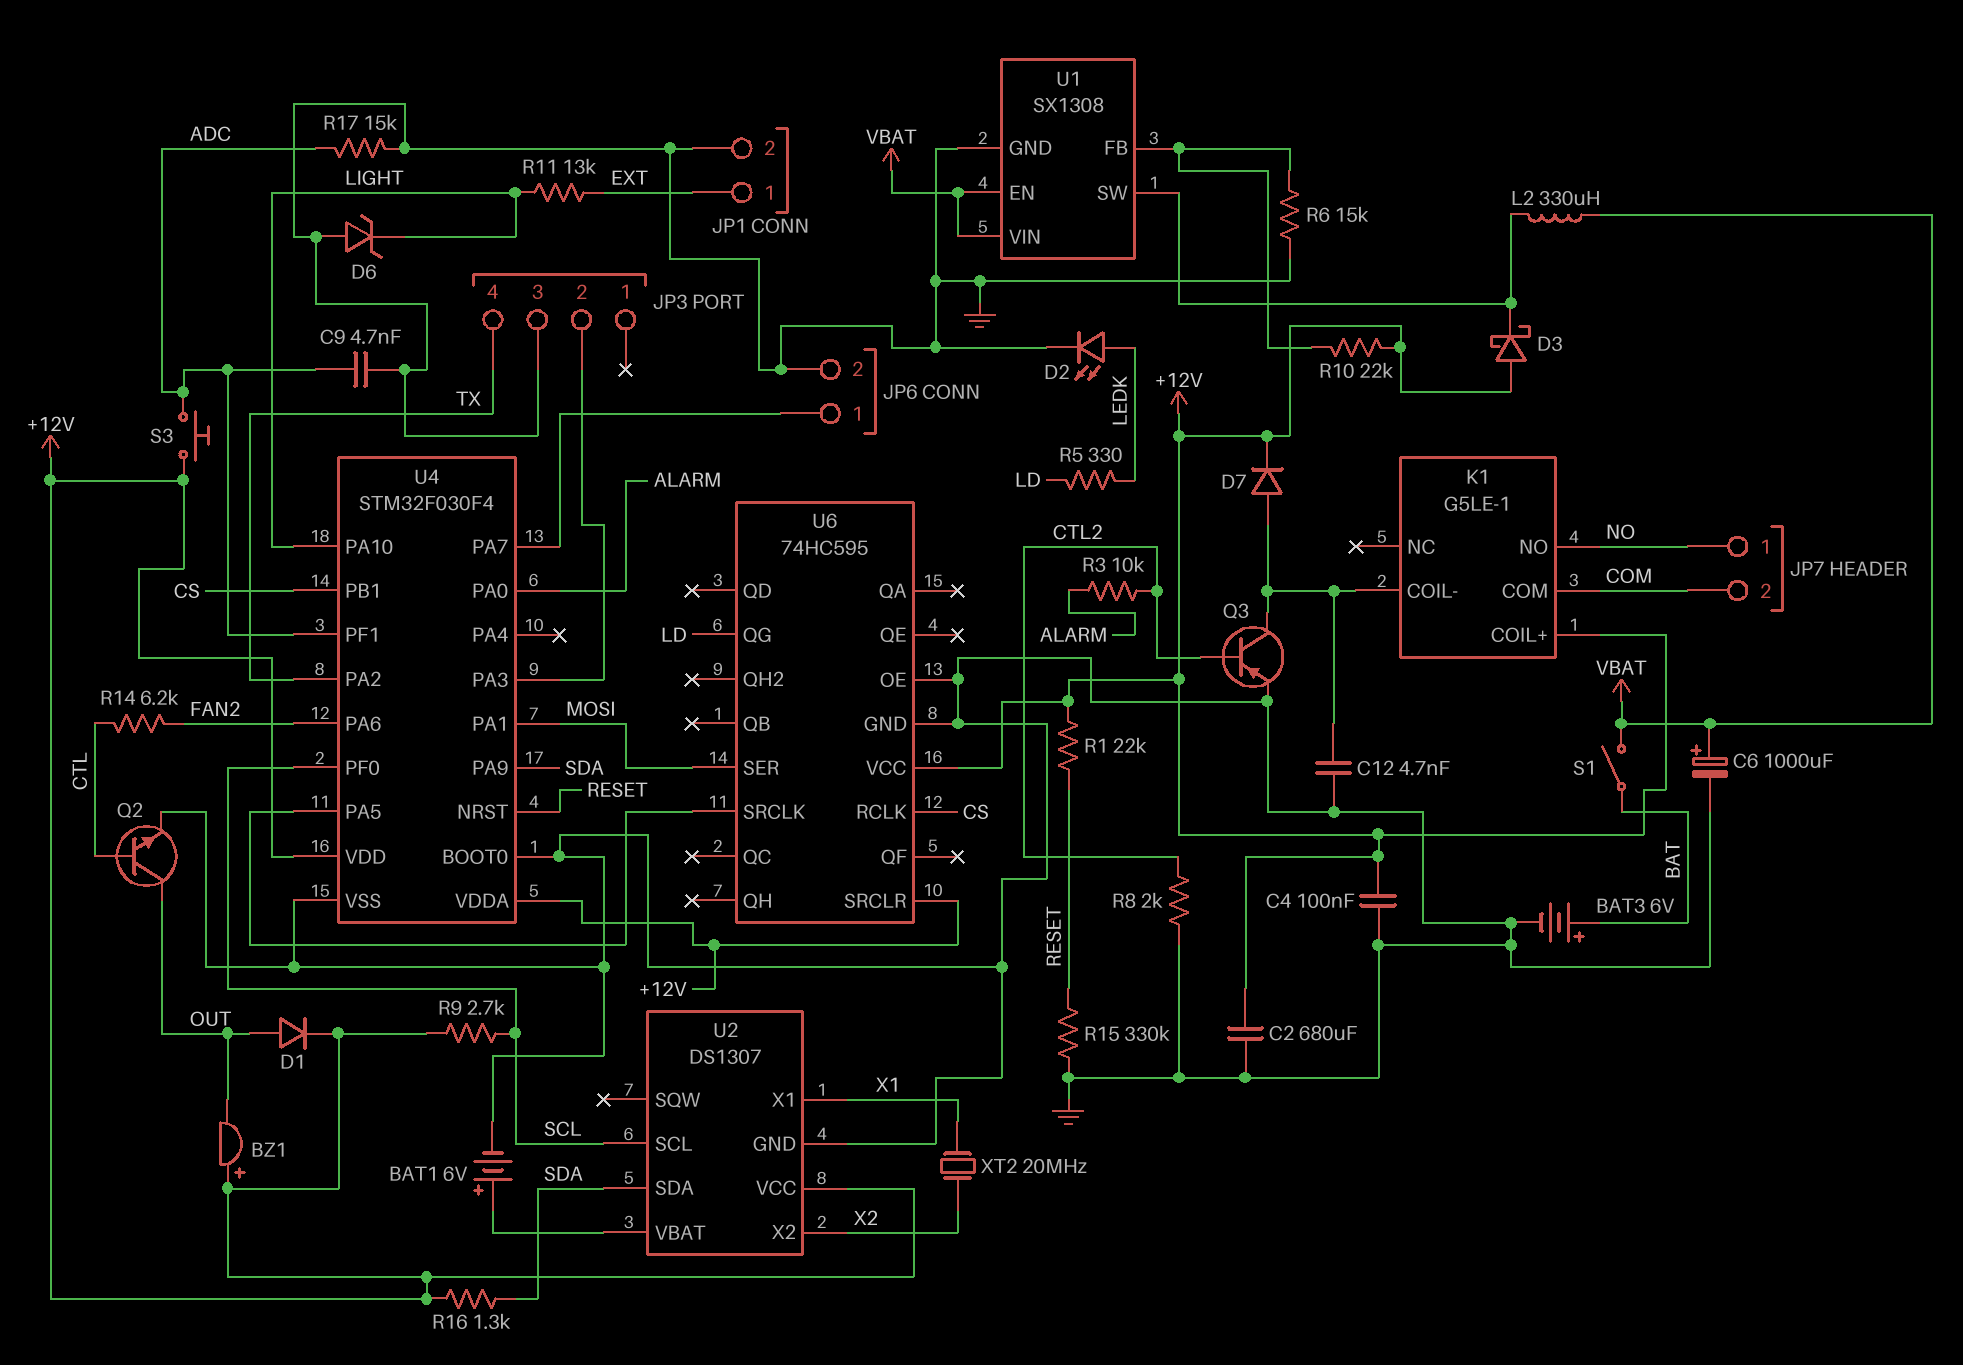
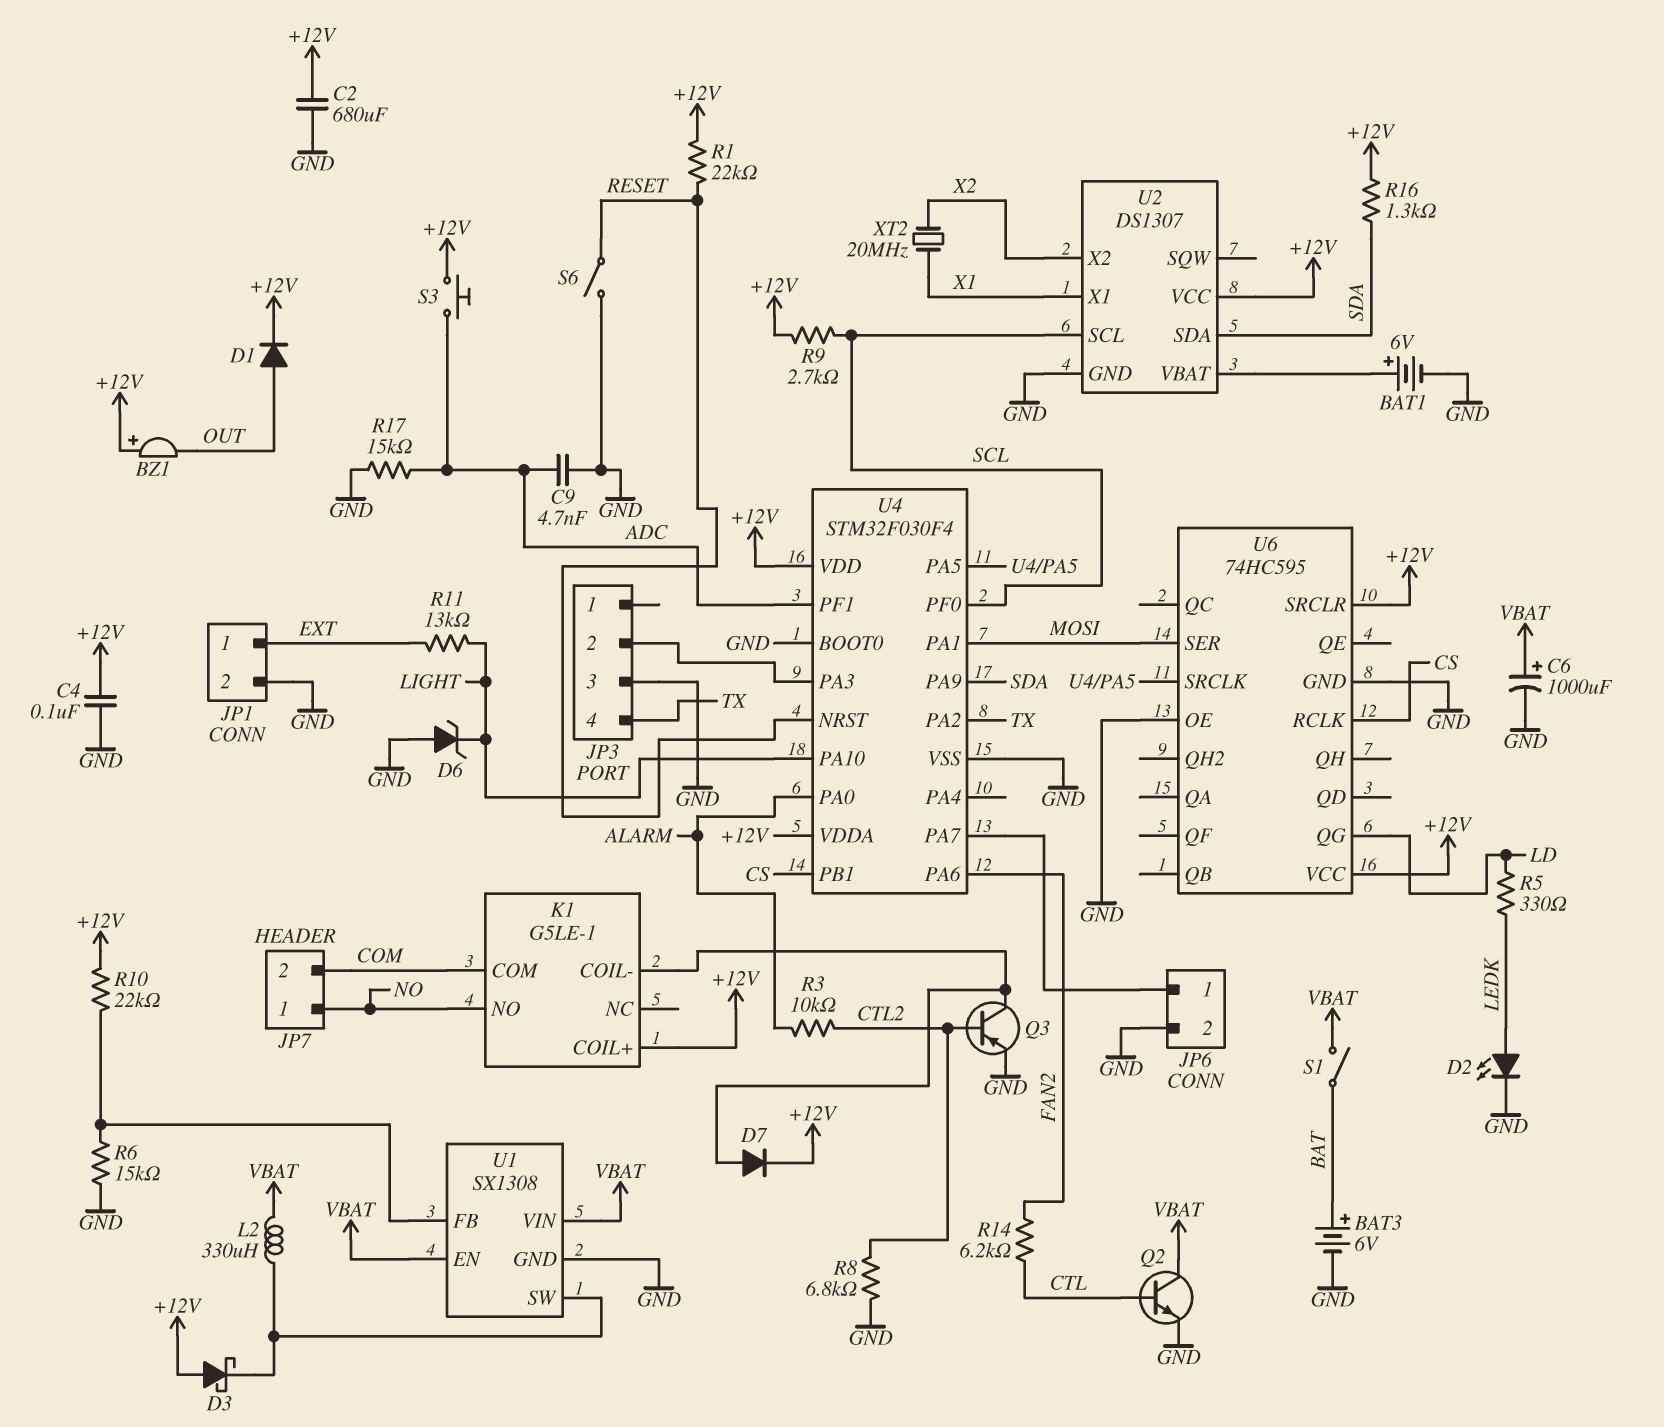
C12: 4.7nF (GND, K1/COIL-) -> none
Q2: NPN (B CTL, C OUT, E GND) -> NPN (B CTL, C VBAT, E GND)
R8: 2k (CTL2, GND) -> 6.8k (CTL2, GND)
R15: 330k (GND, RESET) -> none
S6: none -> switch (GND, RESET)

